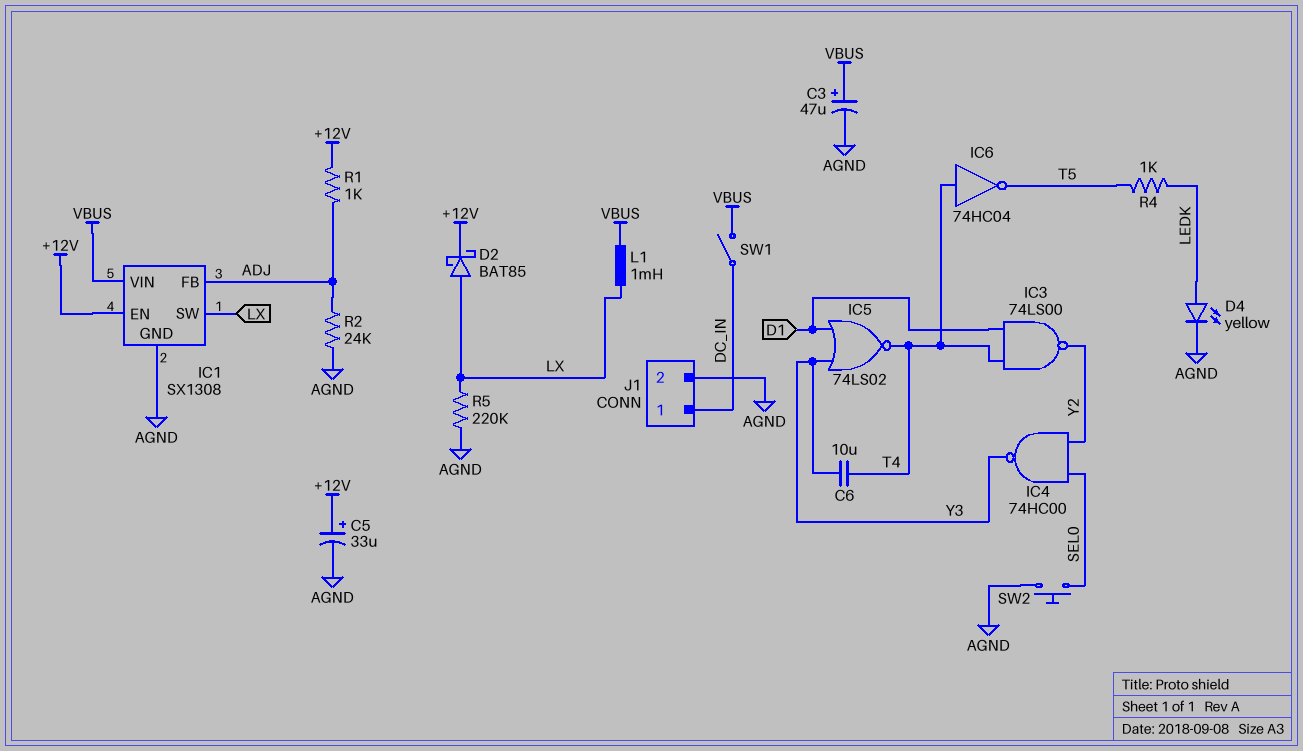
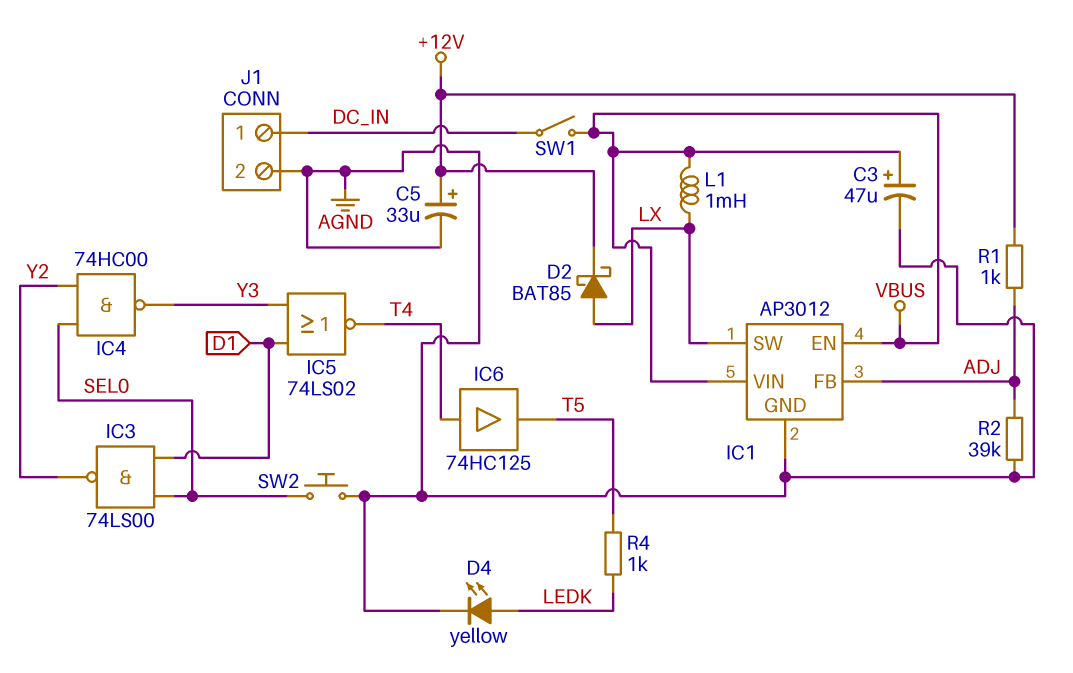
C6: 10uF (T4, Y3) -> none
IC1: SX1308 -> AP3012
IC1 pin EN: +12V -> VBUS
IC3: NAND 74LS00 (in D1, in T4, out Y2) -> NAND 74LS00 (in D1, in SEL0, out Y2)
IC6: NOT 74HC04 (in T4, out T5) -> buffer 74HC125 (in T4, out T5)
R2: 24k (ADJ, AGND) -> 39k (ADJ, AGND)
R5: 220k (AGND, LX) -> none

